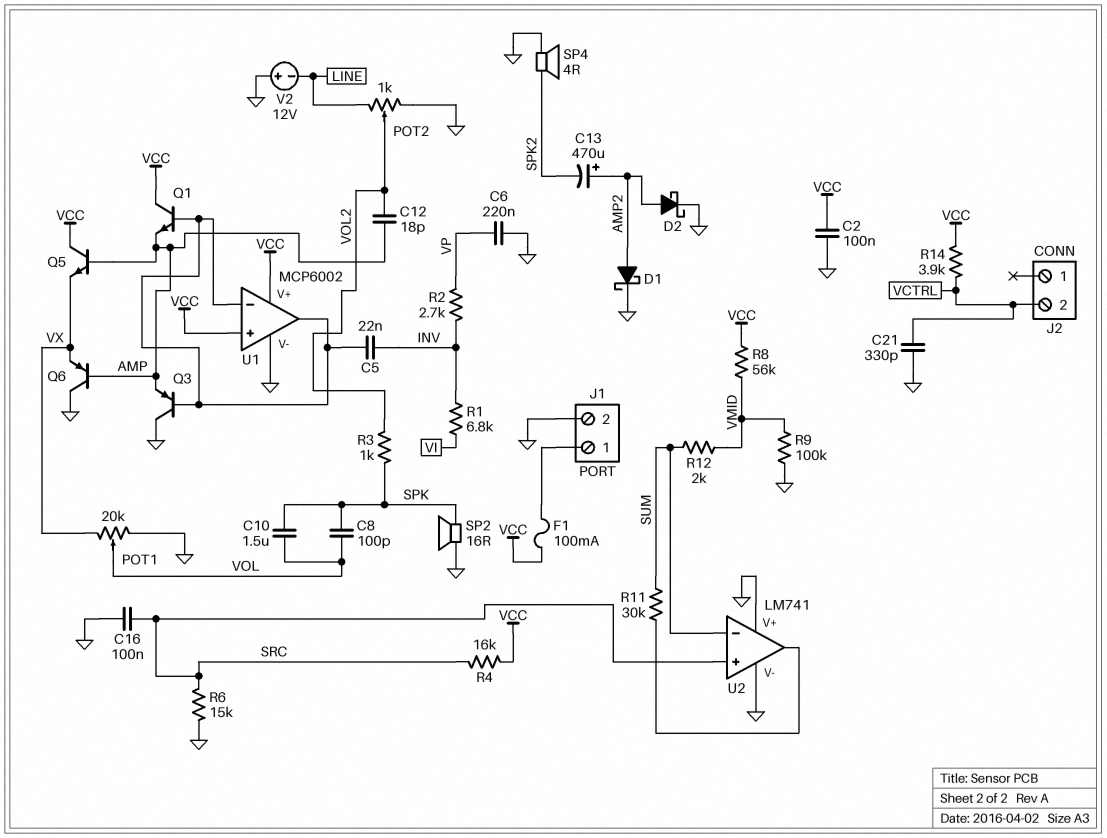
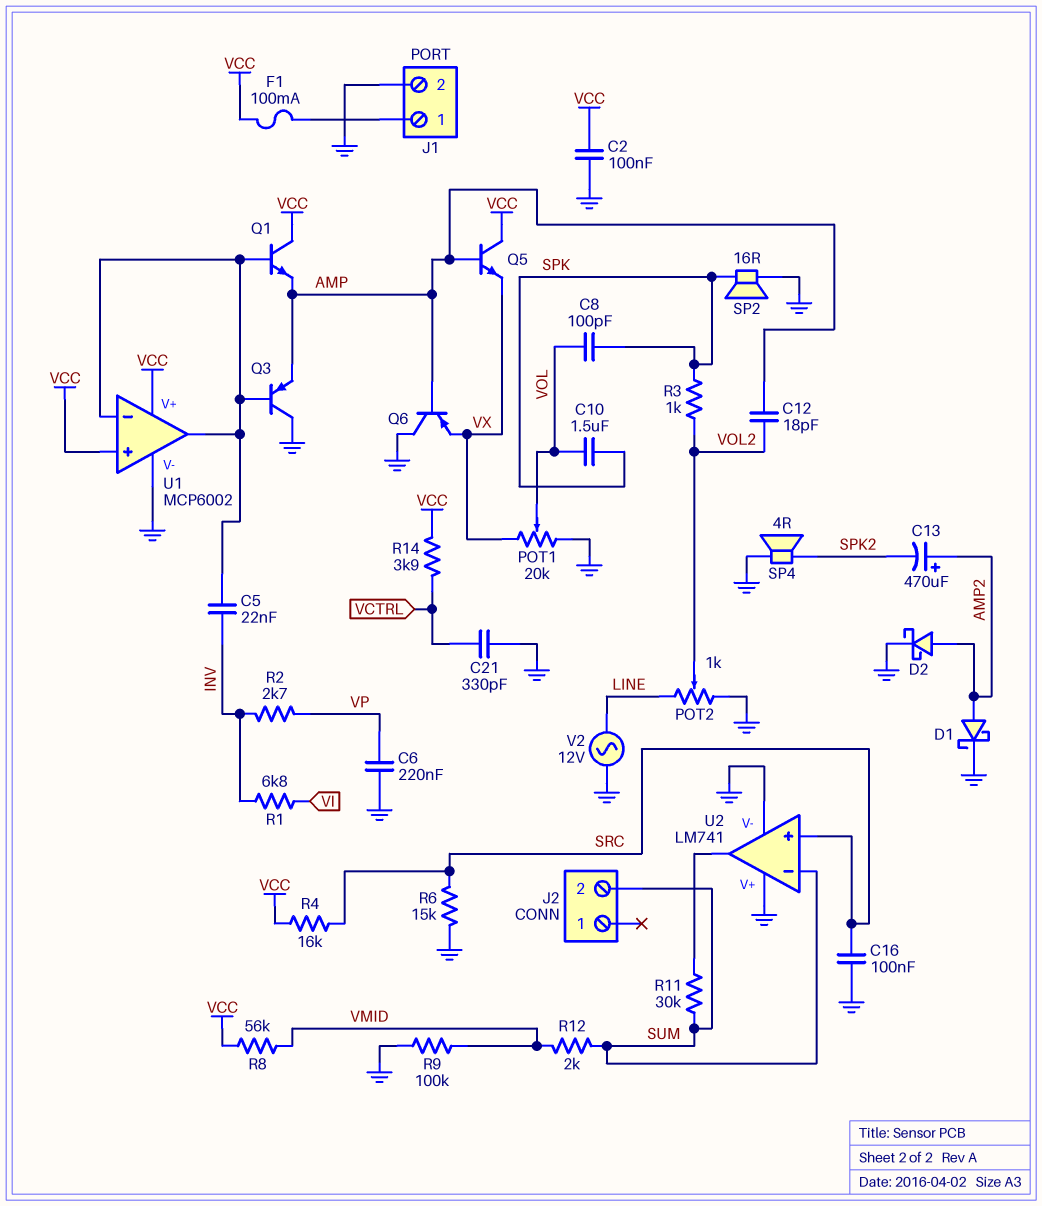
J2 pin 2: VCTRL -> SUM
V2: 12V (plus GND, minus LINE) -> AC 12V (GND, LINE)

